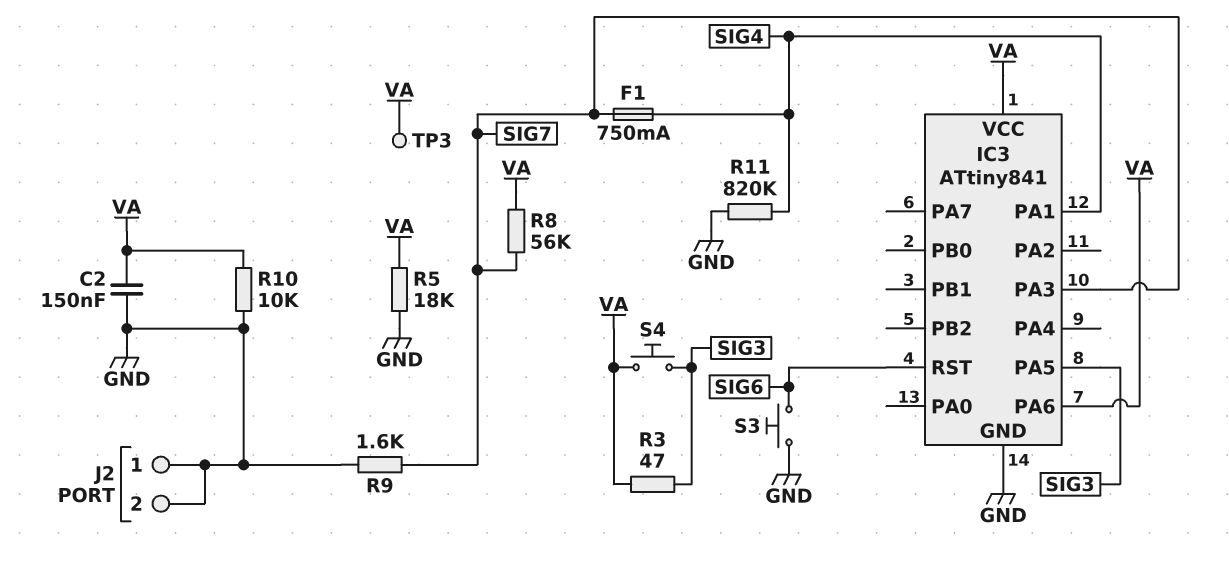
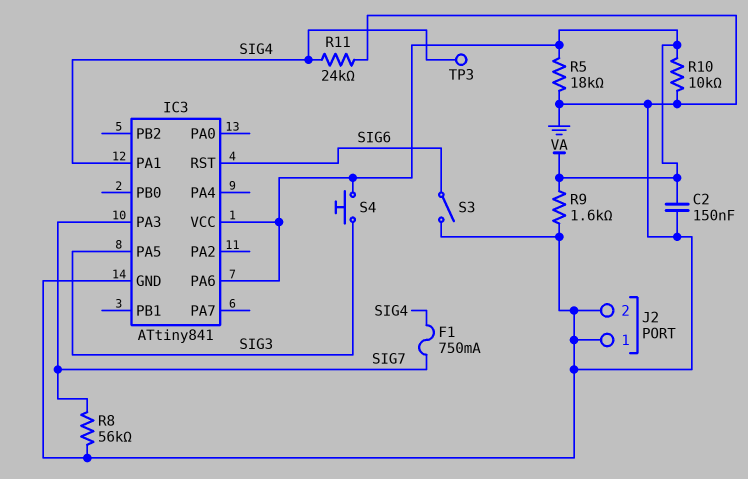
R3: 47 (SIG3, VA) -> none
R8: 56k (SIG7, VA) -> 56k (GND, SIG7)
R9: 1.6k (GND, SIG7) -> 1.6k (GND, VA)
R11: 820k (GND, SIG4) -> 24k (GND, SIG4)
S3: button (GND, SIG6) -> switch (GND, SIG6)
TP3: test point (VA) -> test point (SIG4)

